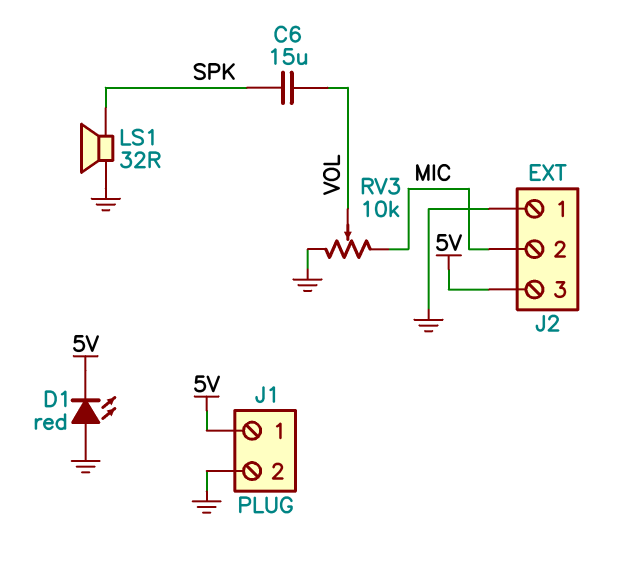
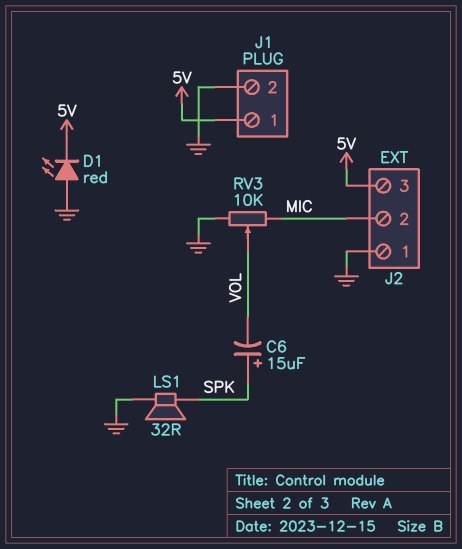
C6: 15uF (SPK, VOL) -> 15uF (plus SPK, minus VOL)

